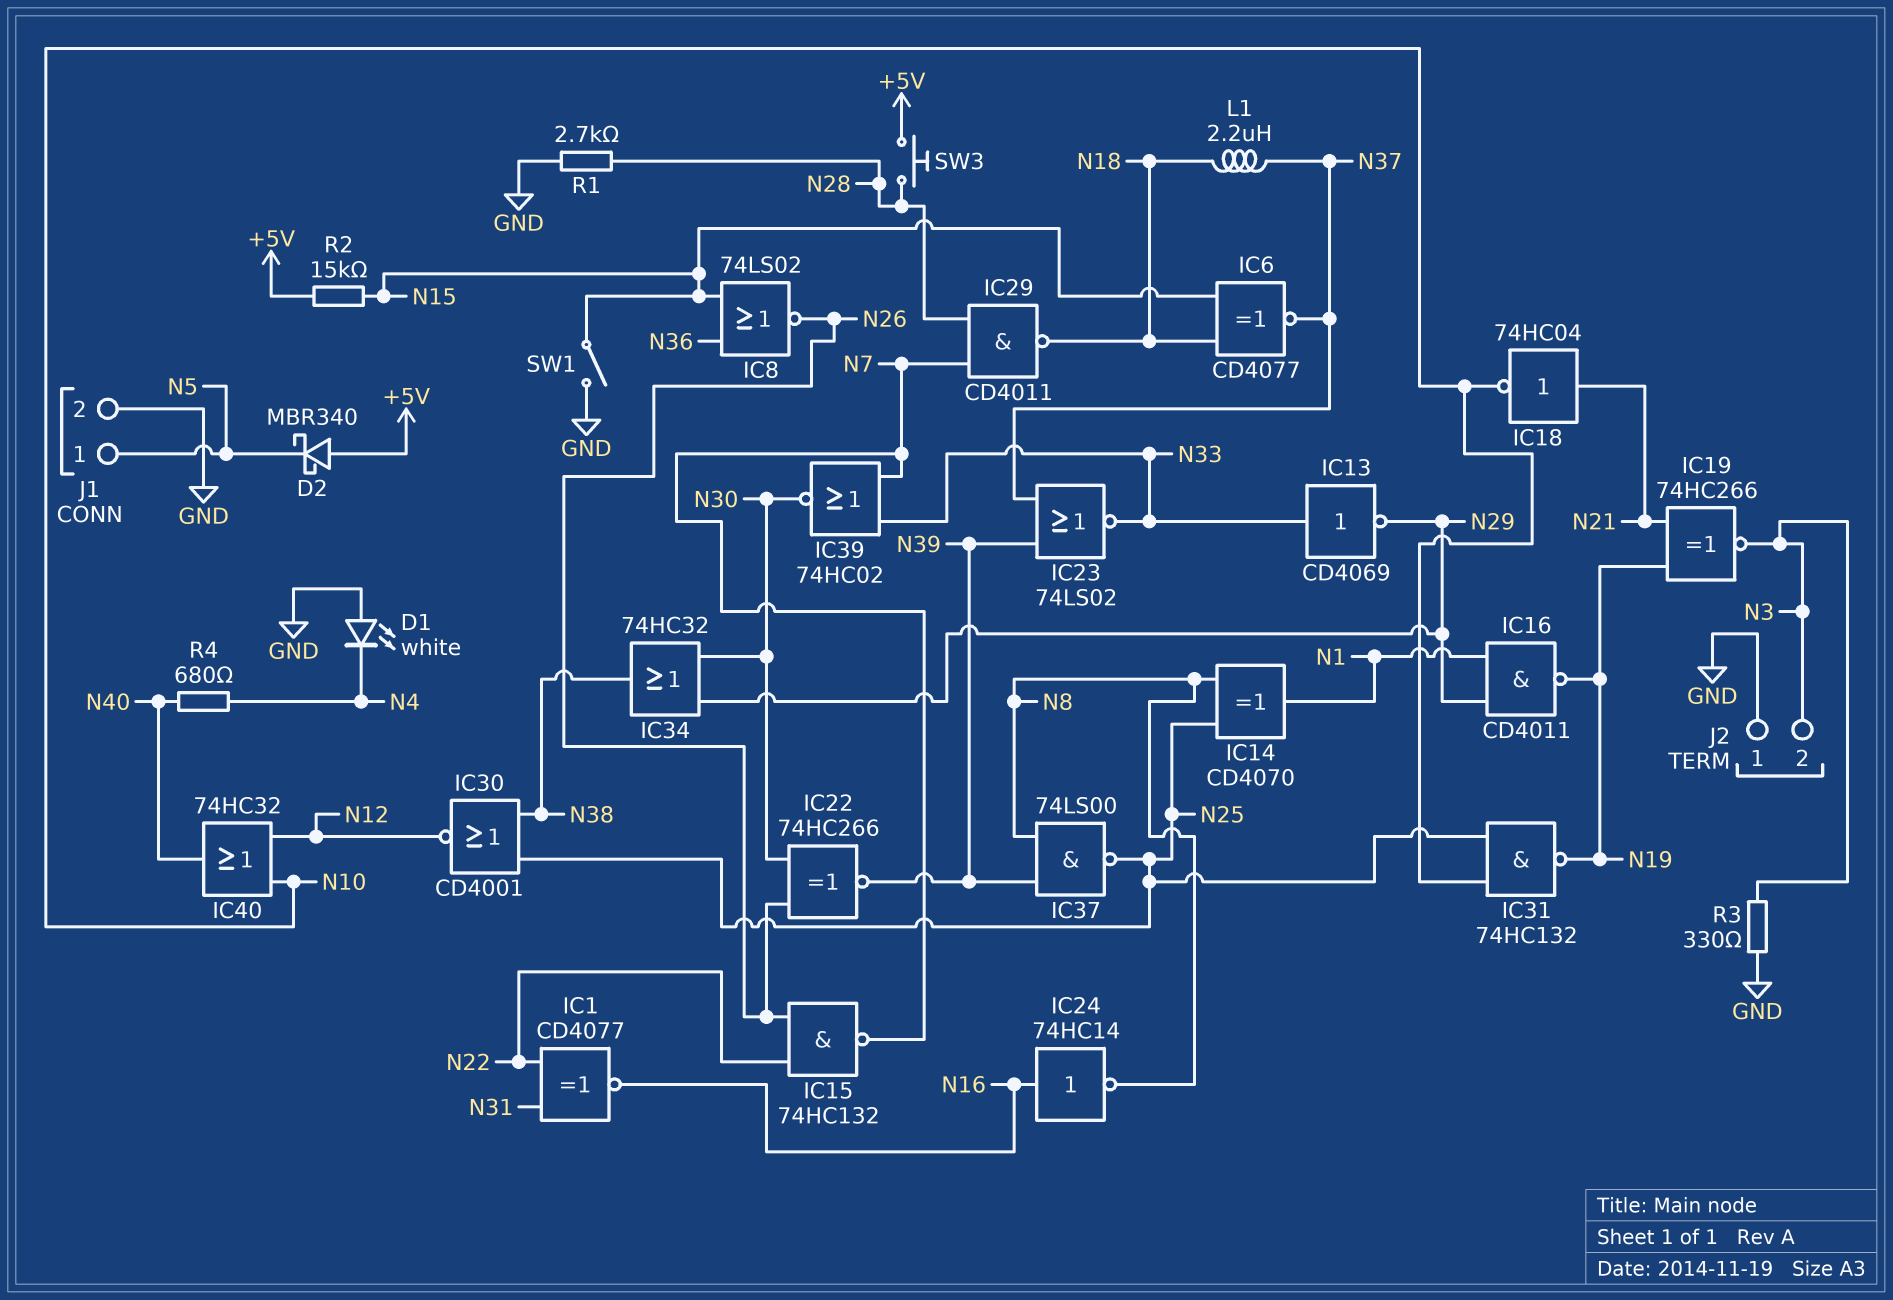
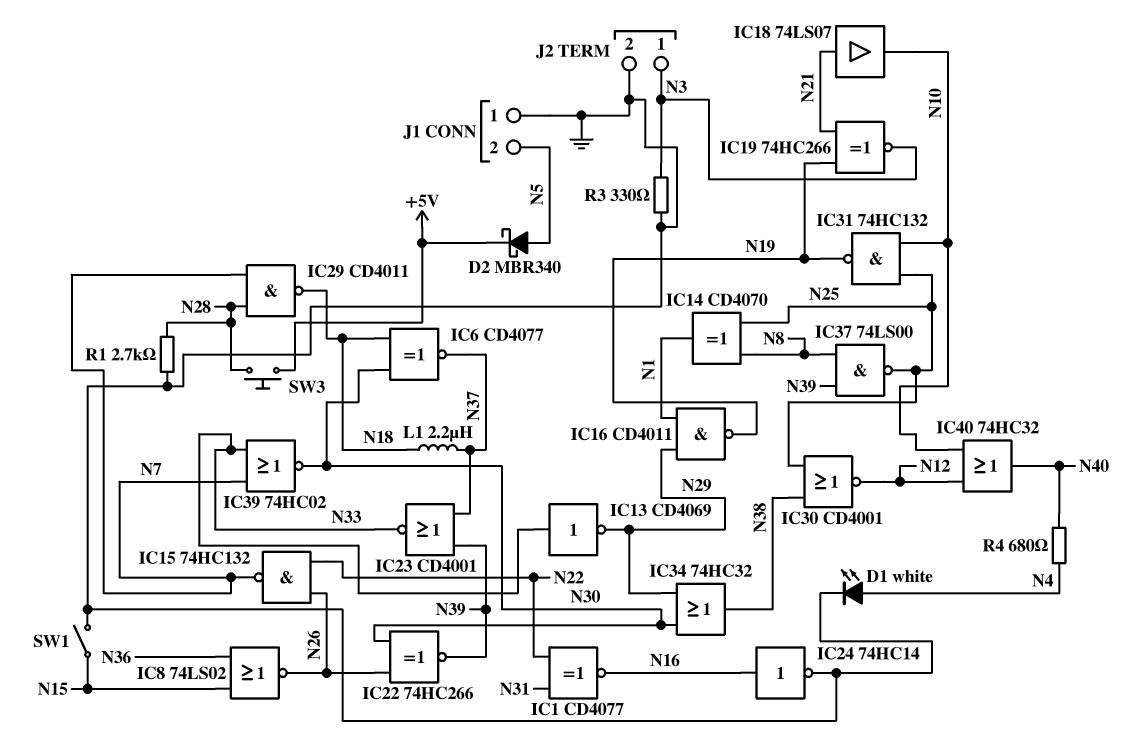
D1: LED white (A GND, K N4) -> LED white (A N4, K GND)
D2: schottky MBR340 (A +5V, K N5) -> schottky MBR340 (A N5, K +5V)
IC6: XNOR CD4077 (in N15, in N18, out N37) -> XNOR CD4077 (in N18, in N30, out N37)
IC18: NOT 74HC04 (in N21, out N10) -> buffer 74LS07 (in N21, out N10)
IC23: NOR 74LS02 (in N37, in N39, out N33) -> NOR CD4001 (in N37, in N39, out N33)
IC24: NOT 74HC14 (in N16, out N8) -> NOT 74HC14 (in N16, out GND)
J1 pin 1: N5 -> GND
J1 pin 2: GND -> N5
J2 pin 1: GND -> N3
J2 pin 2: N3 -> GND
R2: 15k (+5V, N15) -> none

